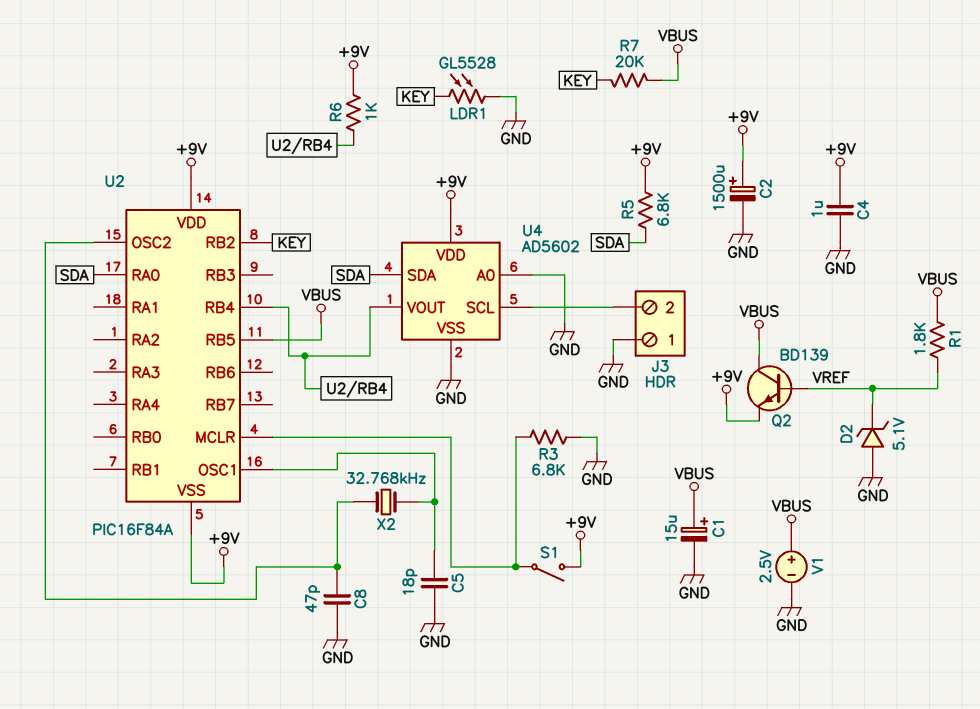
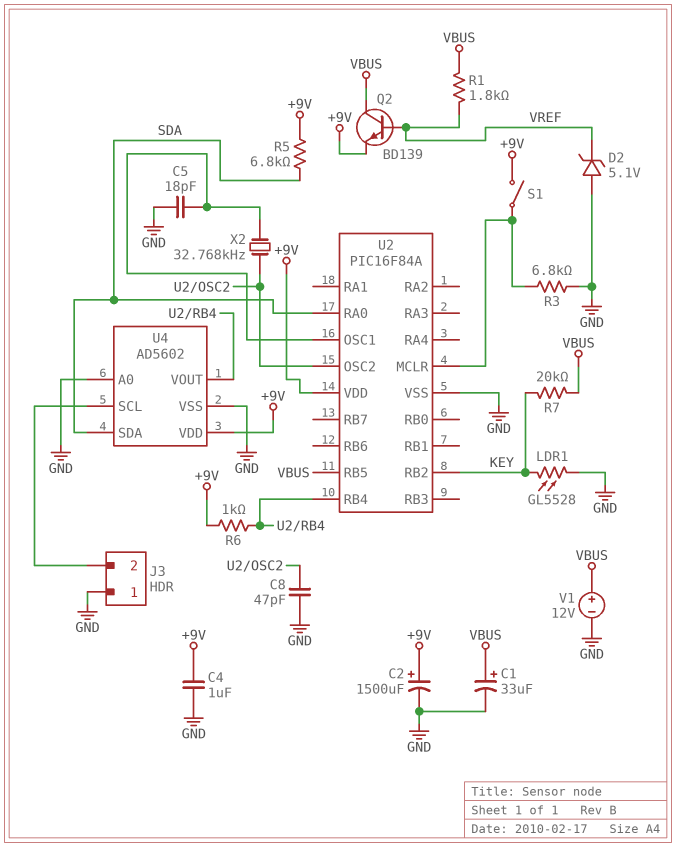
C1: 15uF (plus VBUS, minus GND) -> 33uF (plus VBUS, minus GND)
U2 pin VSS: +9V -> GND
V1: 2.5V (plus VBUS, minus GND) -> 12V (plus VBUS, minus GND)

